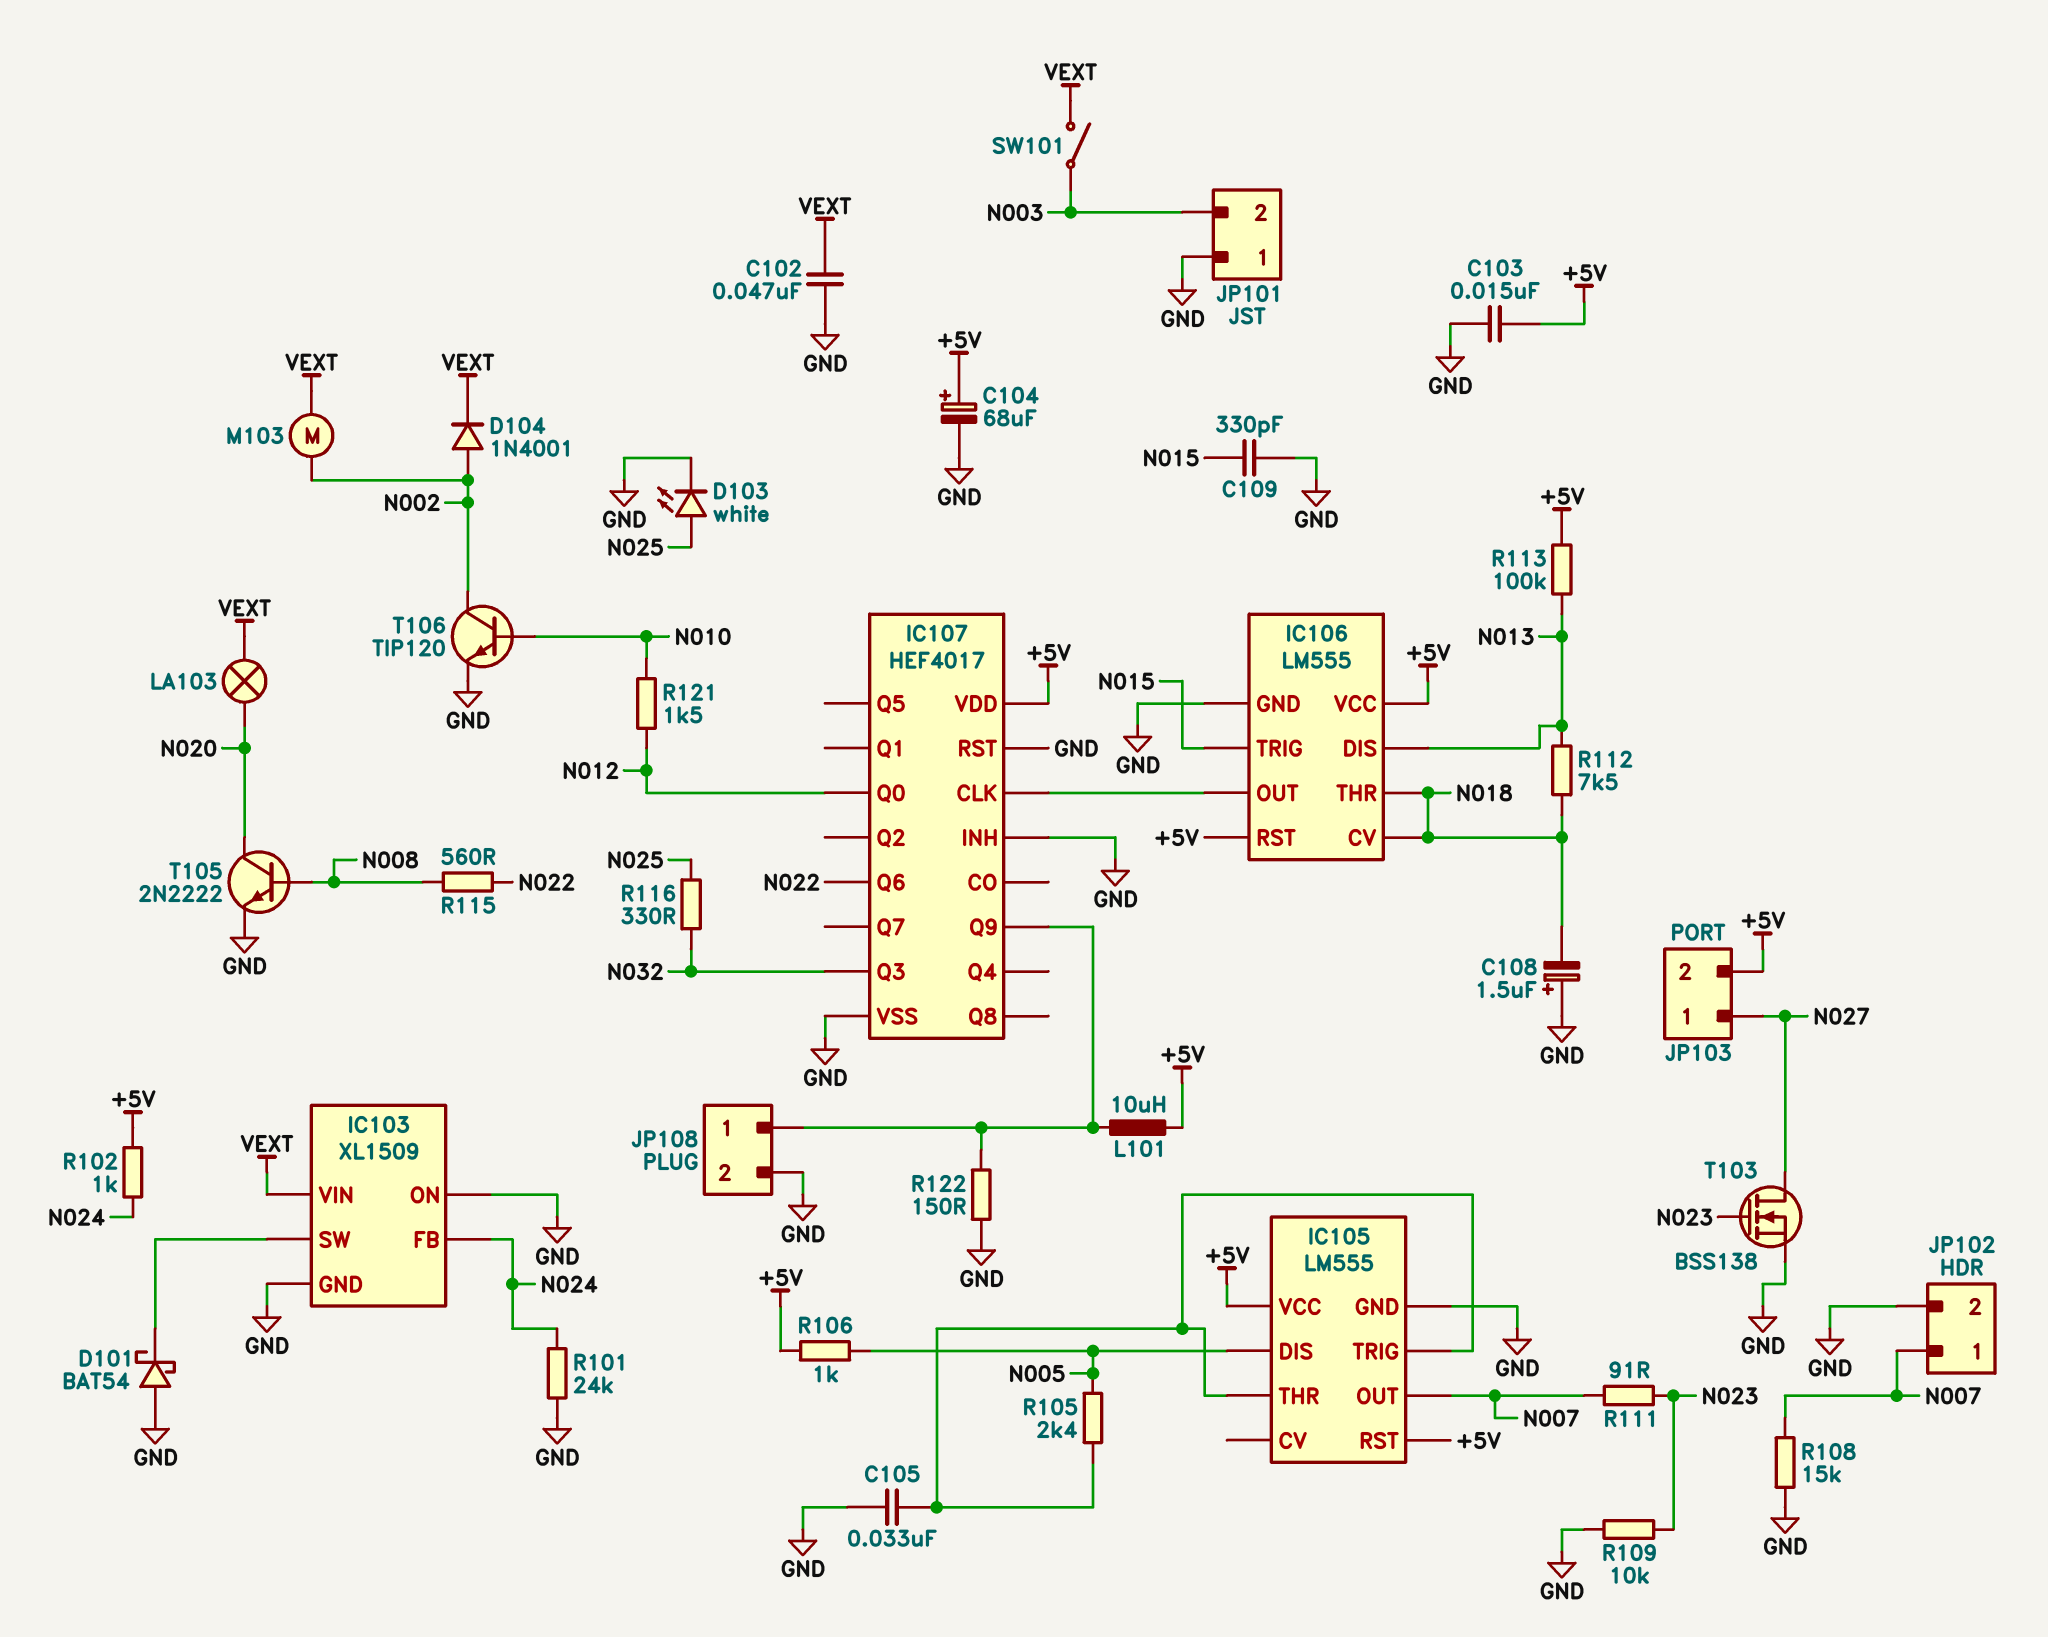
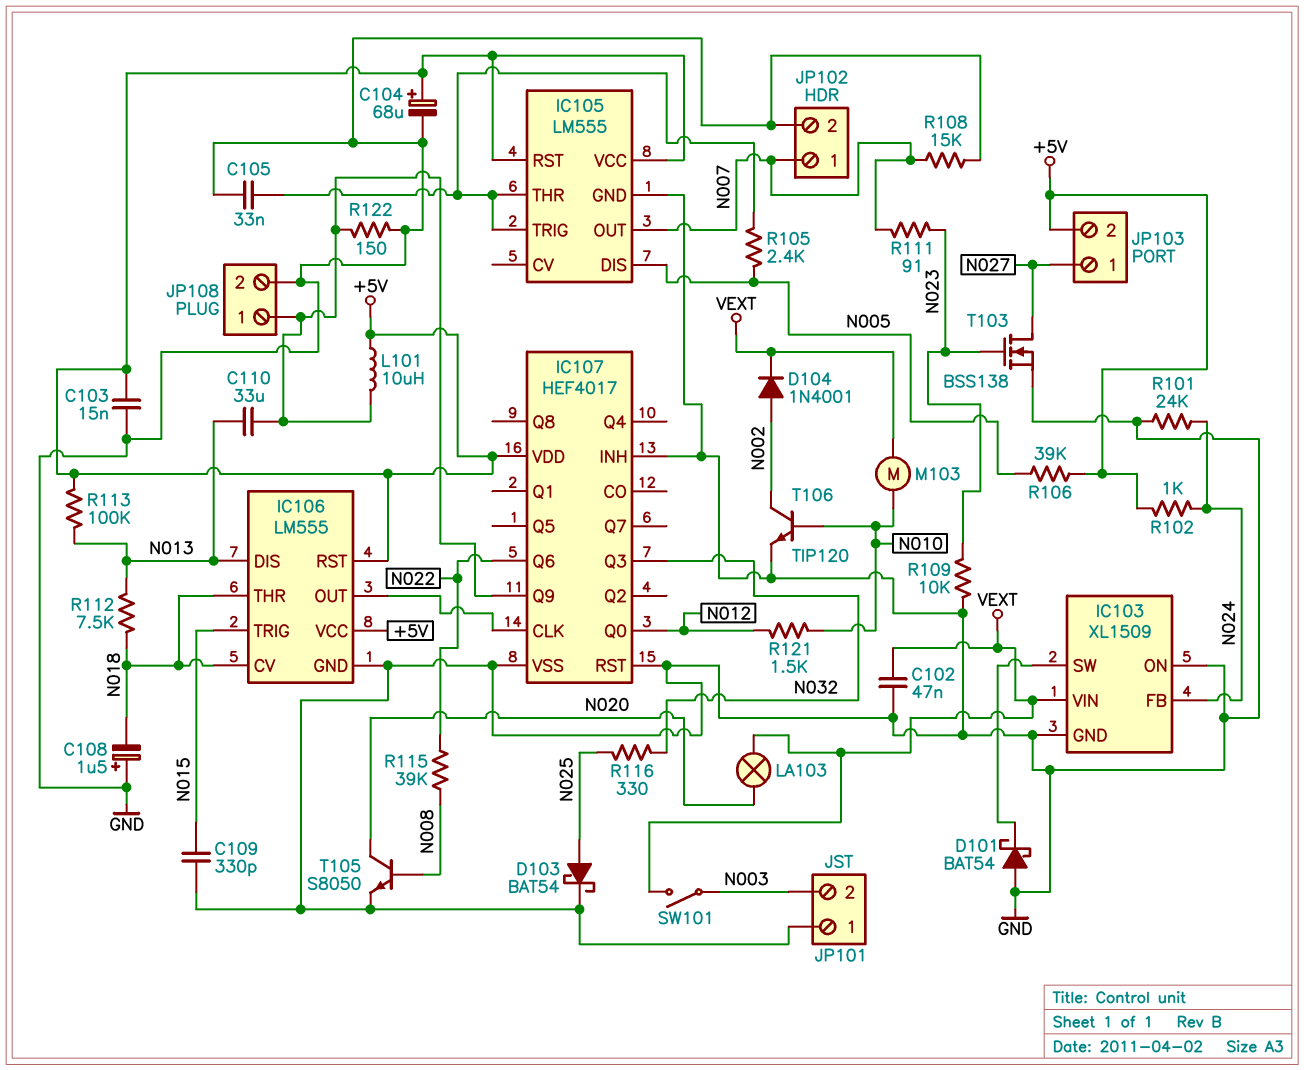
C110: none -> 33uF (IC107/Q9, N013)
D103: LED white (A N025, K GND) -> schottky BAT54 (A N025, K GND)
M103: motor (N002, VEXT) -> motor (N010, VEXT)
R106: 1k (+5V, N005) -> 39k (+5V, N005)
R115: 560 (N008, N022) -> 39k (N008, N022)
T105: NPN 2N2222 (B N008, C N020, E GND) -> NPN S8050 (B N008, C N020, E GND)

